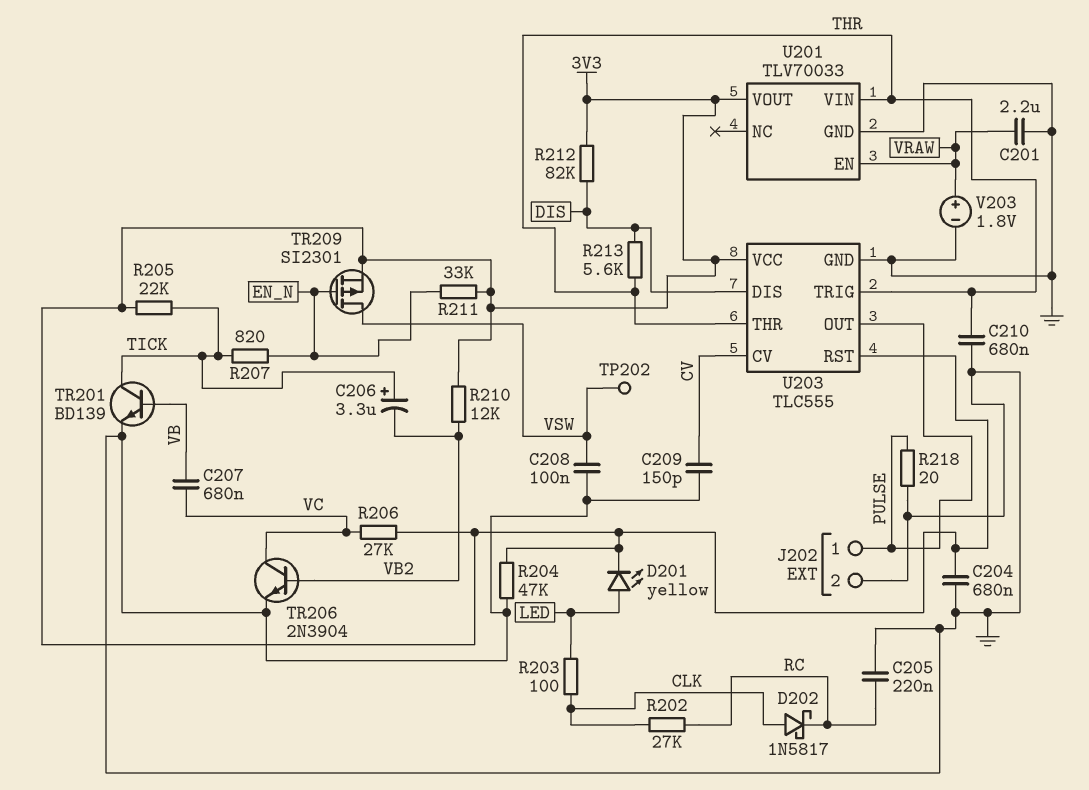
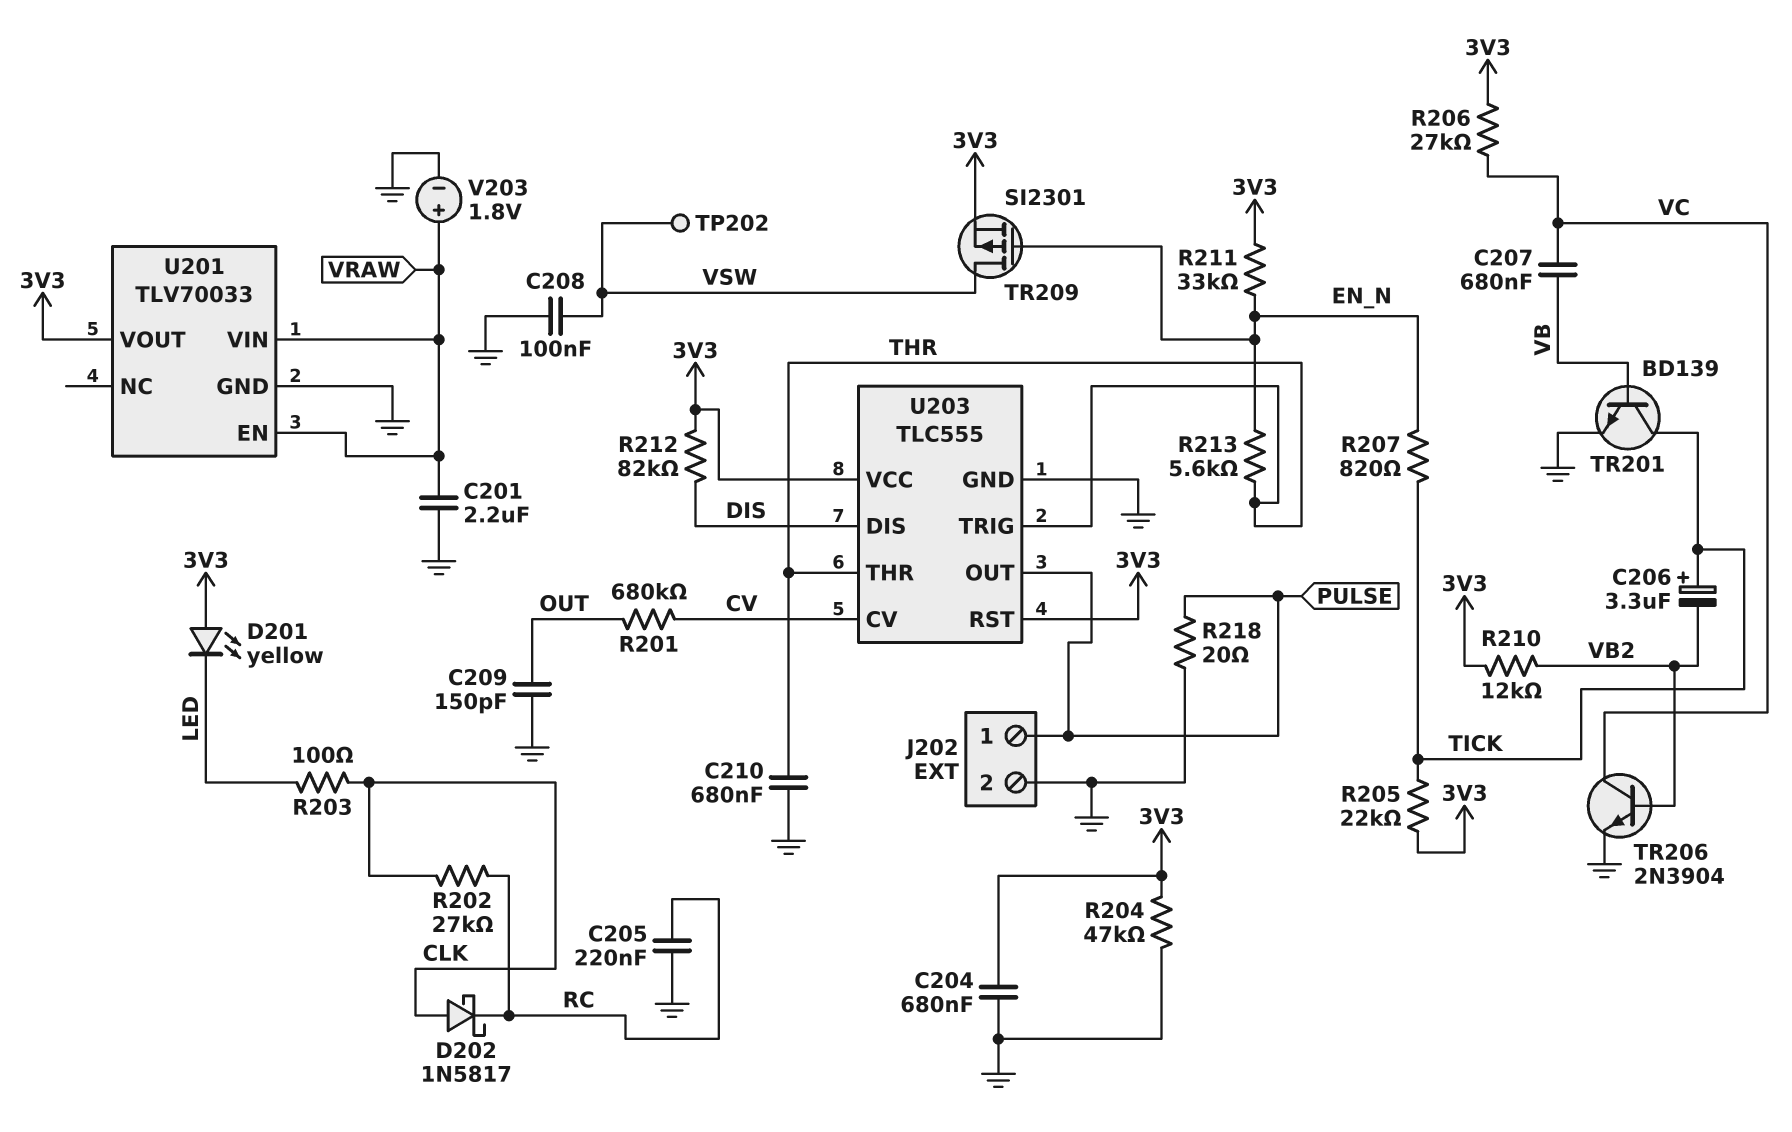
C209: 150pF (CV, GND) -> 150pF (GND, OUT)
D201: LED yellow (A LED, K 3V3) -> LED yellow (A 3V3, K LED)
R201: none -> 680k (CV, OUT)
R213: 5.6k (DIS, THR) -> 5.6k (EN_N, THR)
U201 pin VIN: THR -> VRAW

